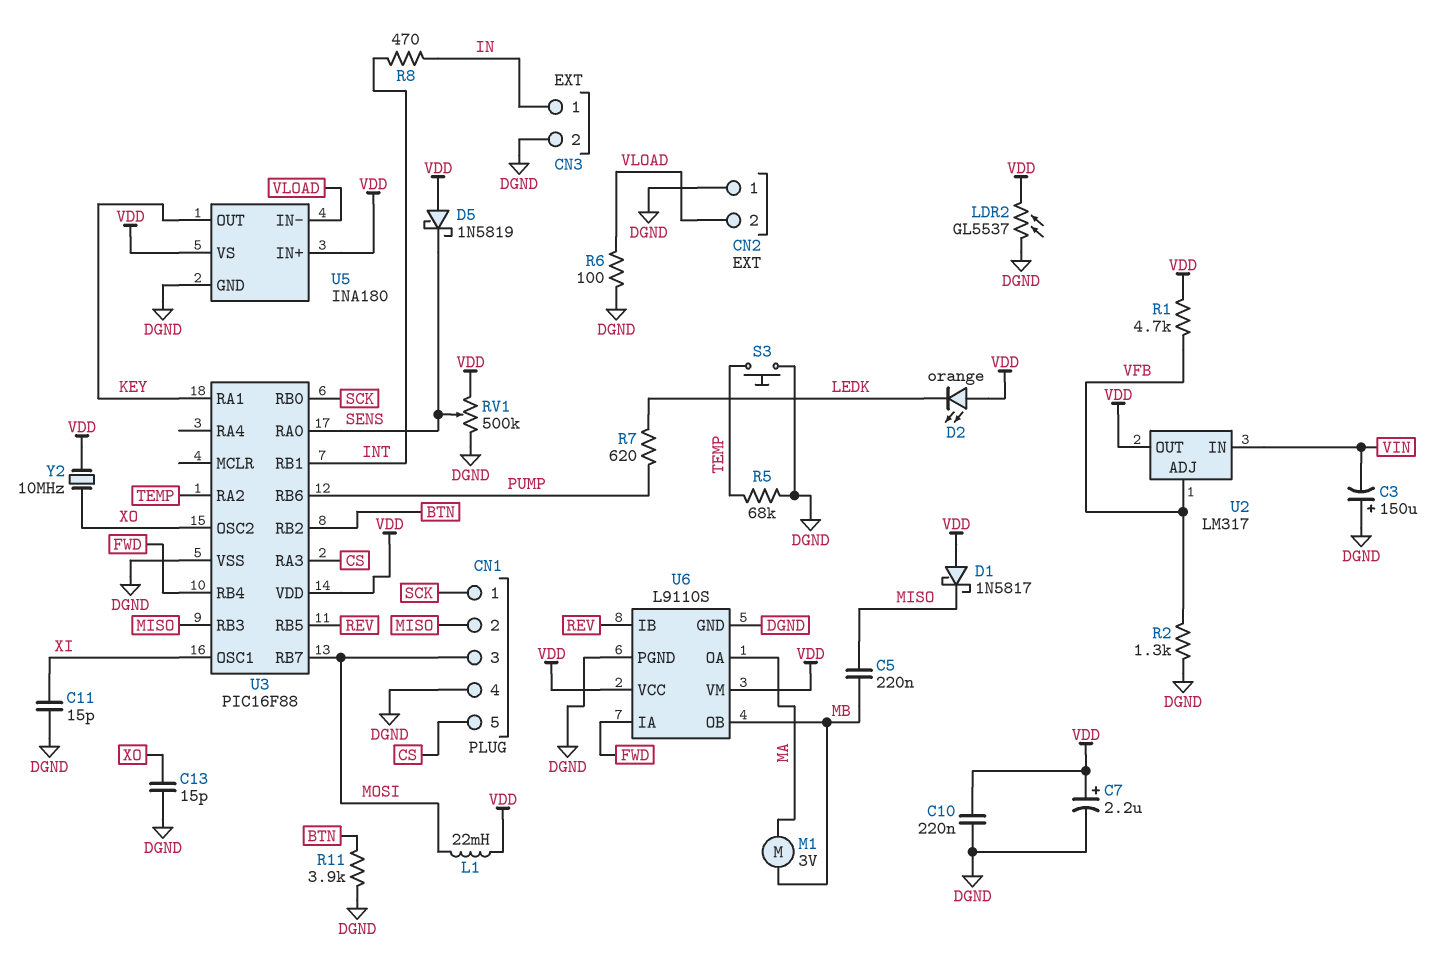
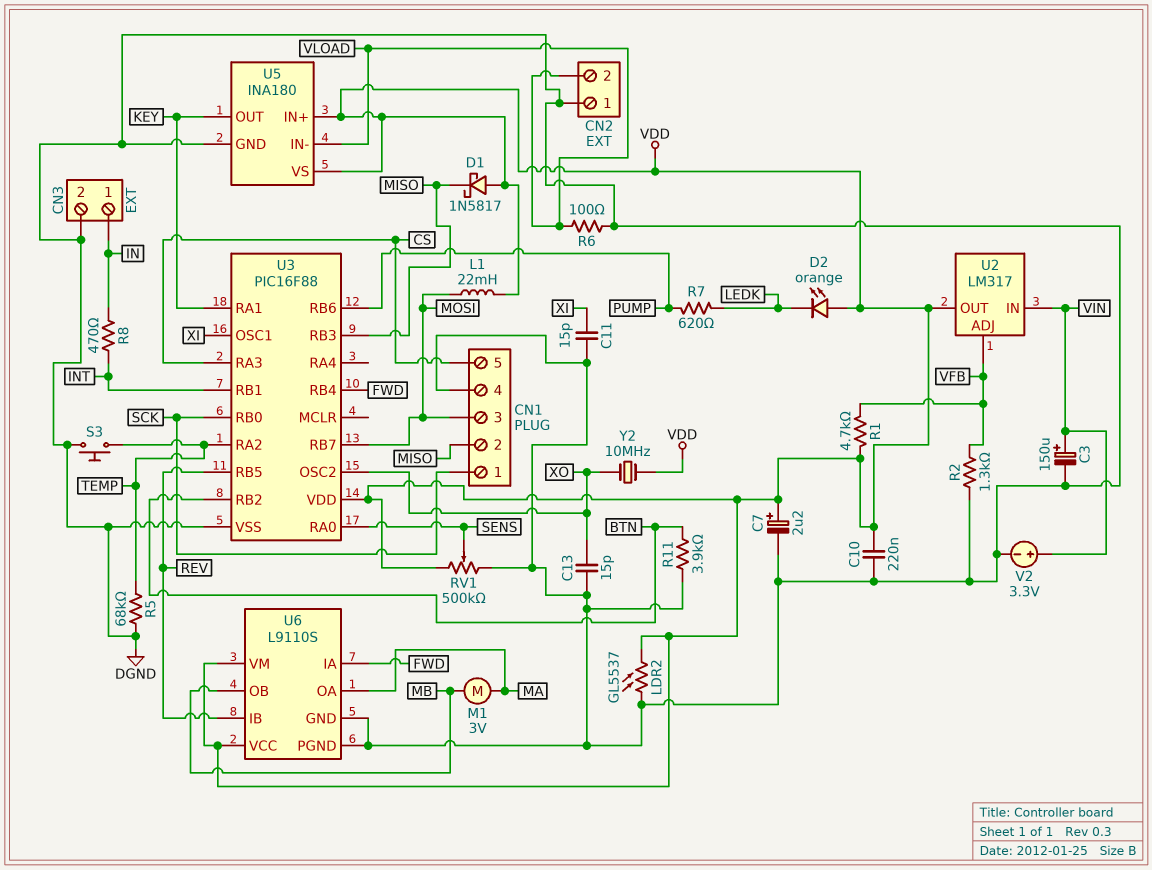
C3: 150uF (plus DGND, minus VIN) -> 150uF (plus VIN, minus DGND)
C5: 220nF (MB, MISO) -> none
D5: schottky 1N5819 (A VDD, K SENS) -> none
V2: none -> 3.3V (plus VIN, minus DGND)

